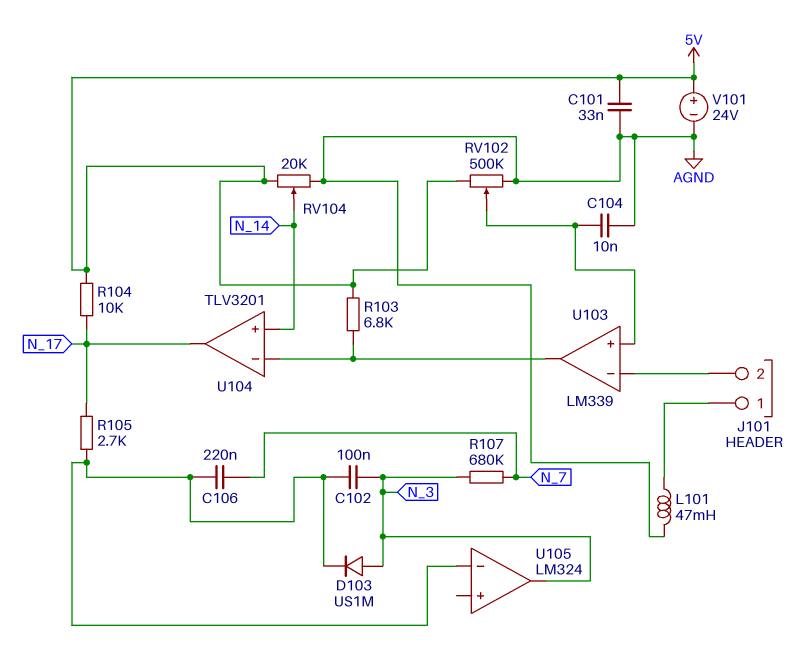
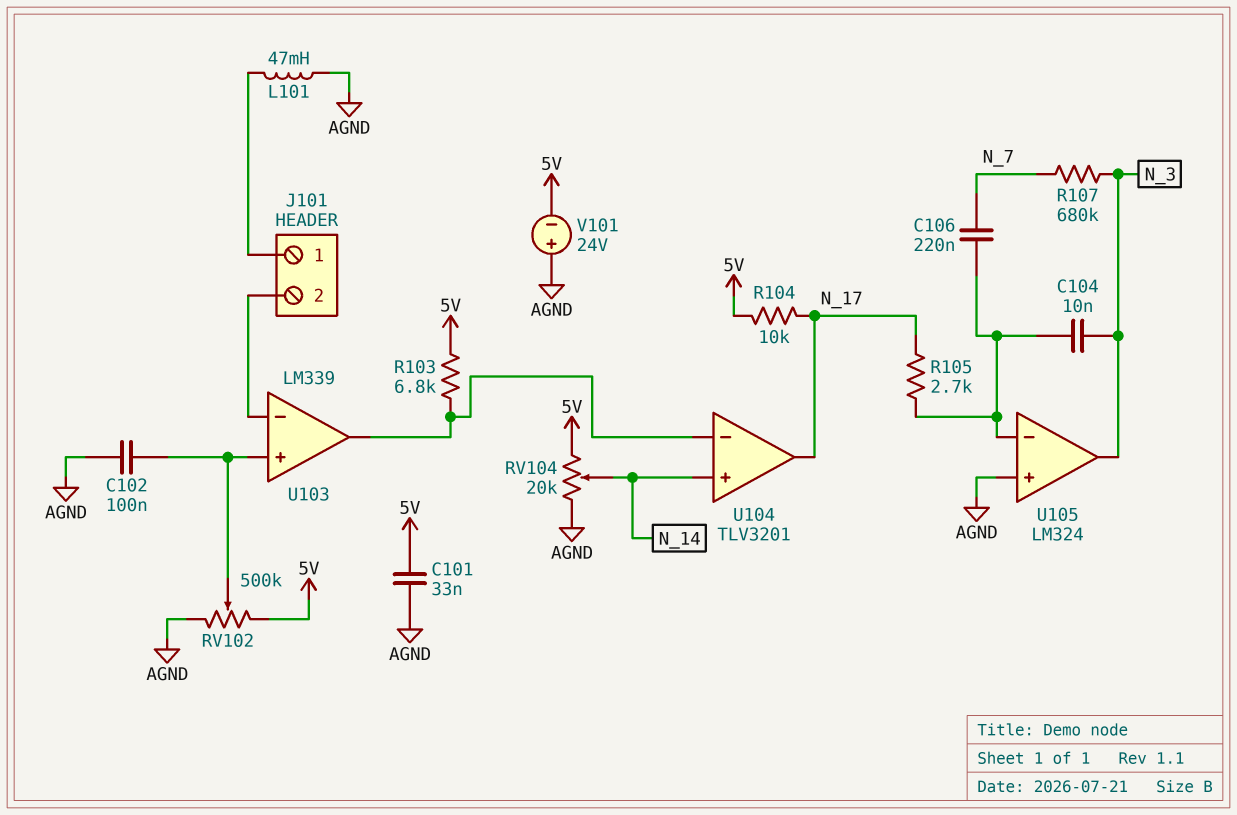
C102: 100nF (N_3, U105/in-) -> 100nF (AGND, U103/in+)
C104: 10nF (AGND, U103/in+) -> 10nF (N_3, U105/in-)
D103: diode US1M (A N_3, K U105/in-) -> none
U105 pin in+: none -> AGND
V101: 24V (plus 5V, minus AGND) -> 24V (plus AGND, minus 5V)

